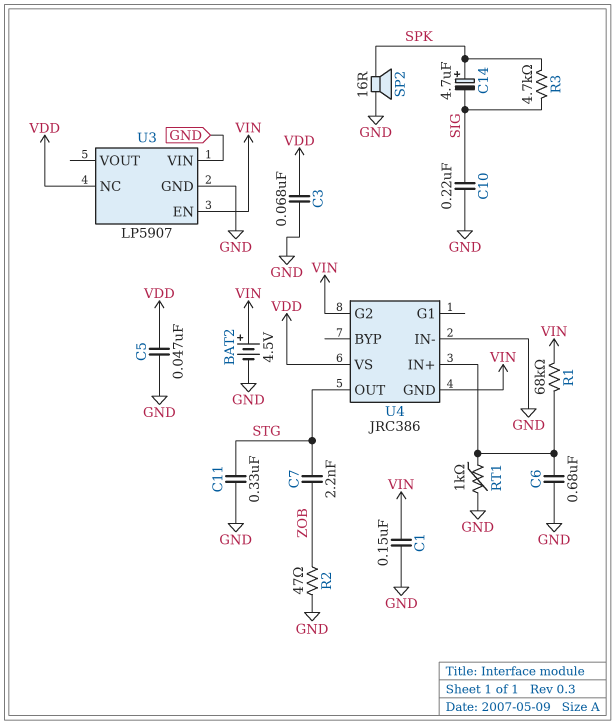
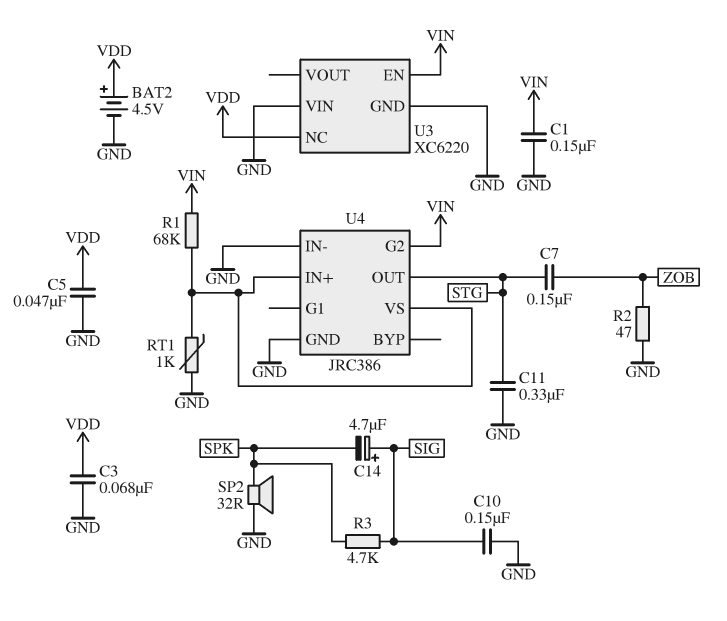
BAT2: 4.5V (plus VIN, minus GND) -> 4.5V (plus VDD, minus GND)
C6: 680nF (GND, U4/IN+) -> none
C7: 2.2nF (STG, ZOB) -> 150nF (STG, ZOB)
C10: 220nF (GND, SIG) -> 150nF (GND, SIG)
C14: 4.7uF (plus SPK, minus SIG) -> 4.7uF (plus SIG, minus SPK)
SP2: speaker 16R (GND, SPK) -> speaker 32R (GND, SPK)
U3: LP5907 -> XC6220
U4 pin GND: VIN -> GND
U4 pin VS: VDD -> U4/IN+

